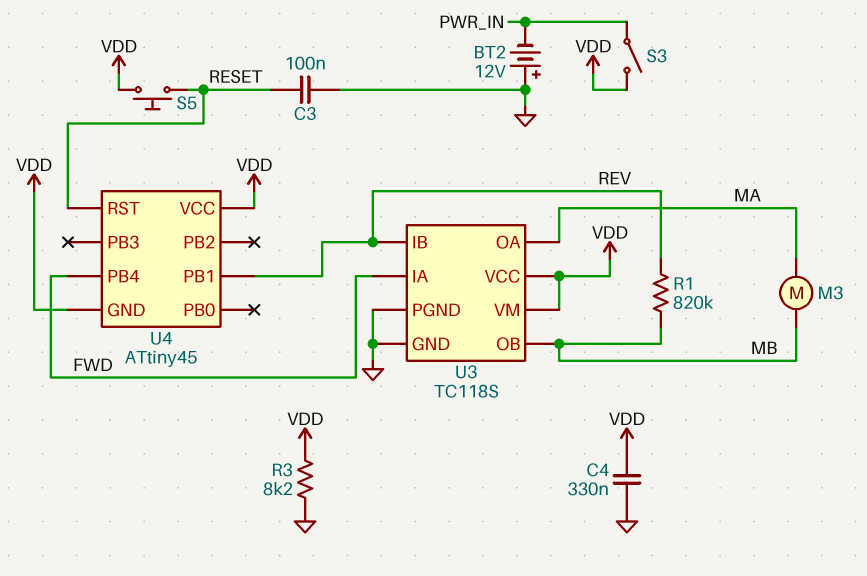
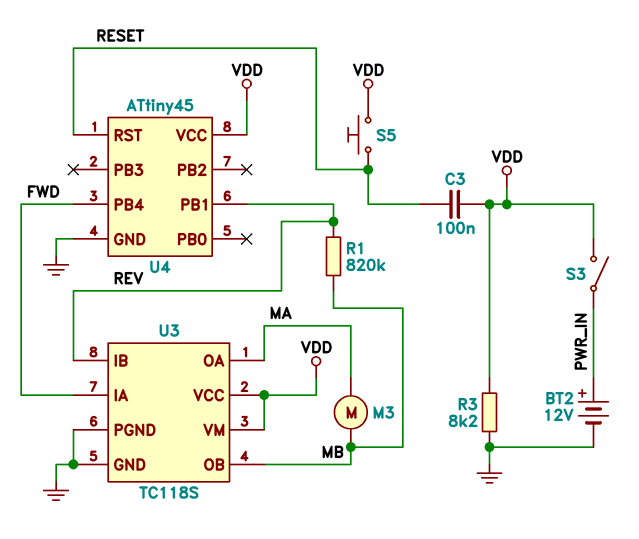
BT2: 12V (plus GND, minus PWR_IN) -> 12V (plus PWR_IN, minus GND)
C3: 100nF (GND, RESET) -> 100nF (RESET, VDD)
C4: 330nF (GND, VDD) -> none
U4 pin GND: VDD -> GND

